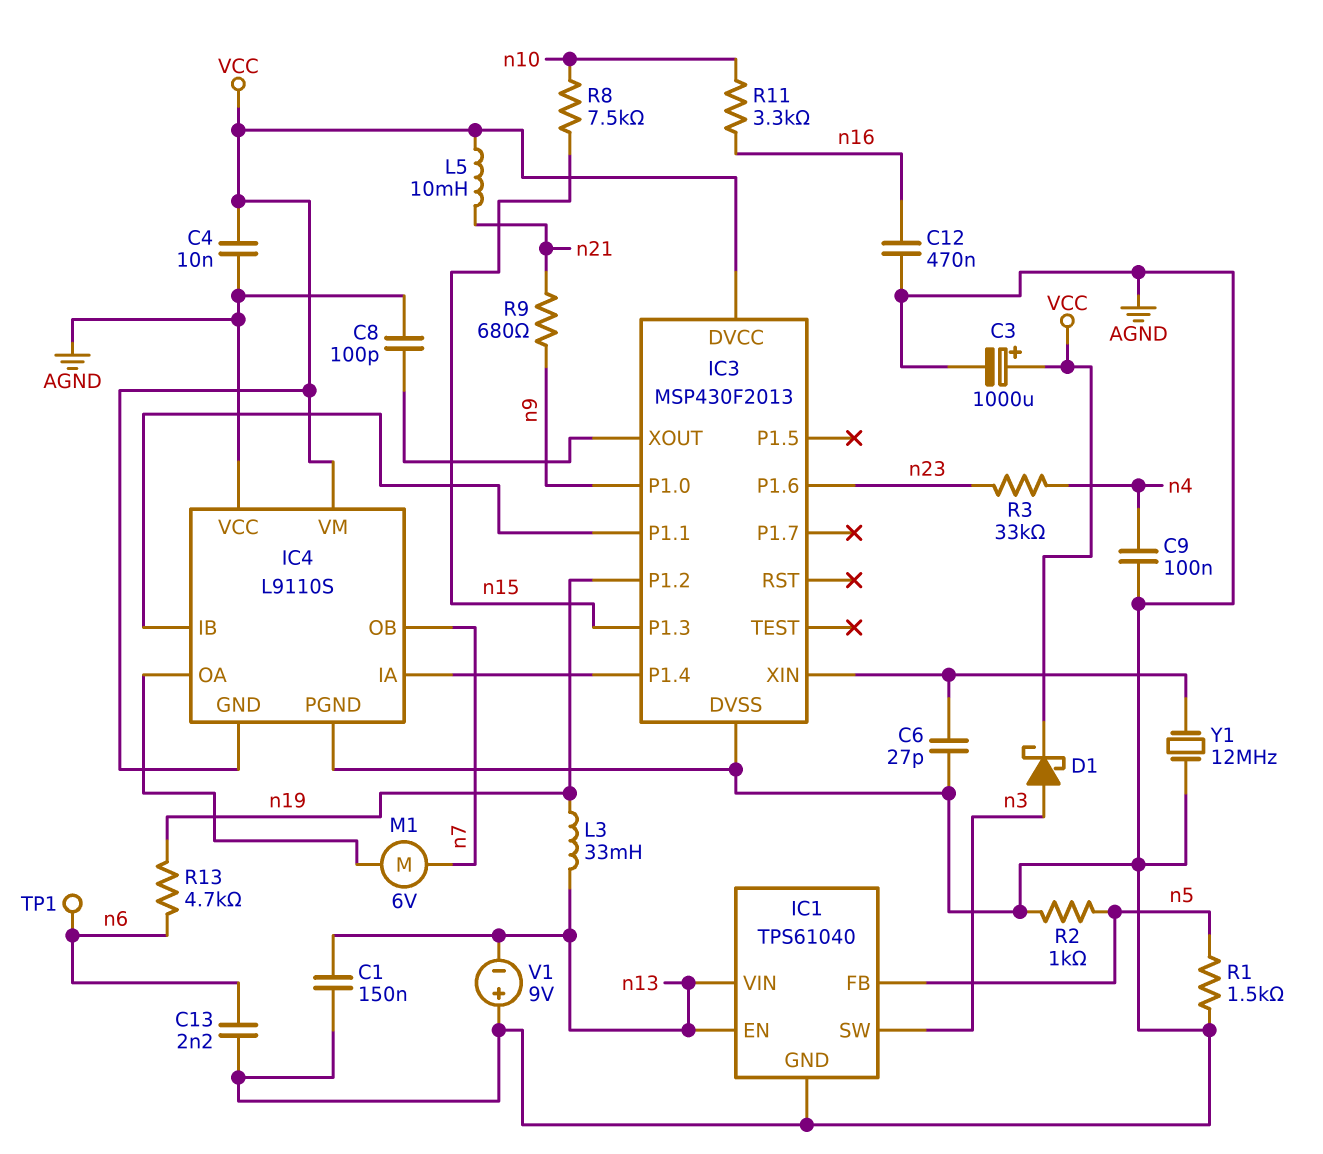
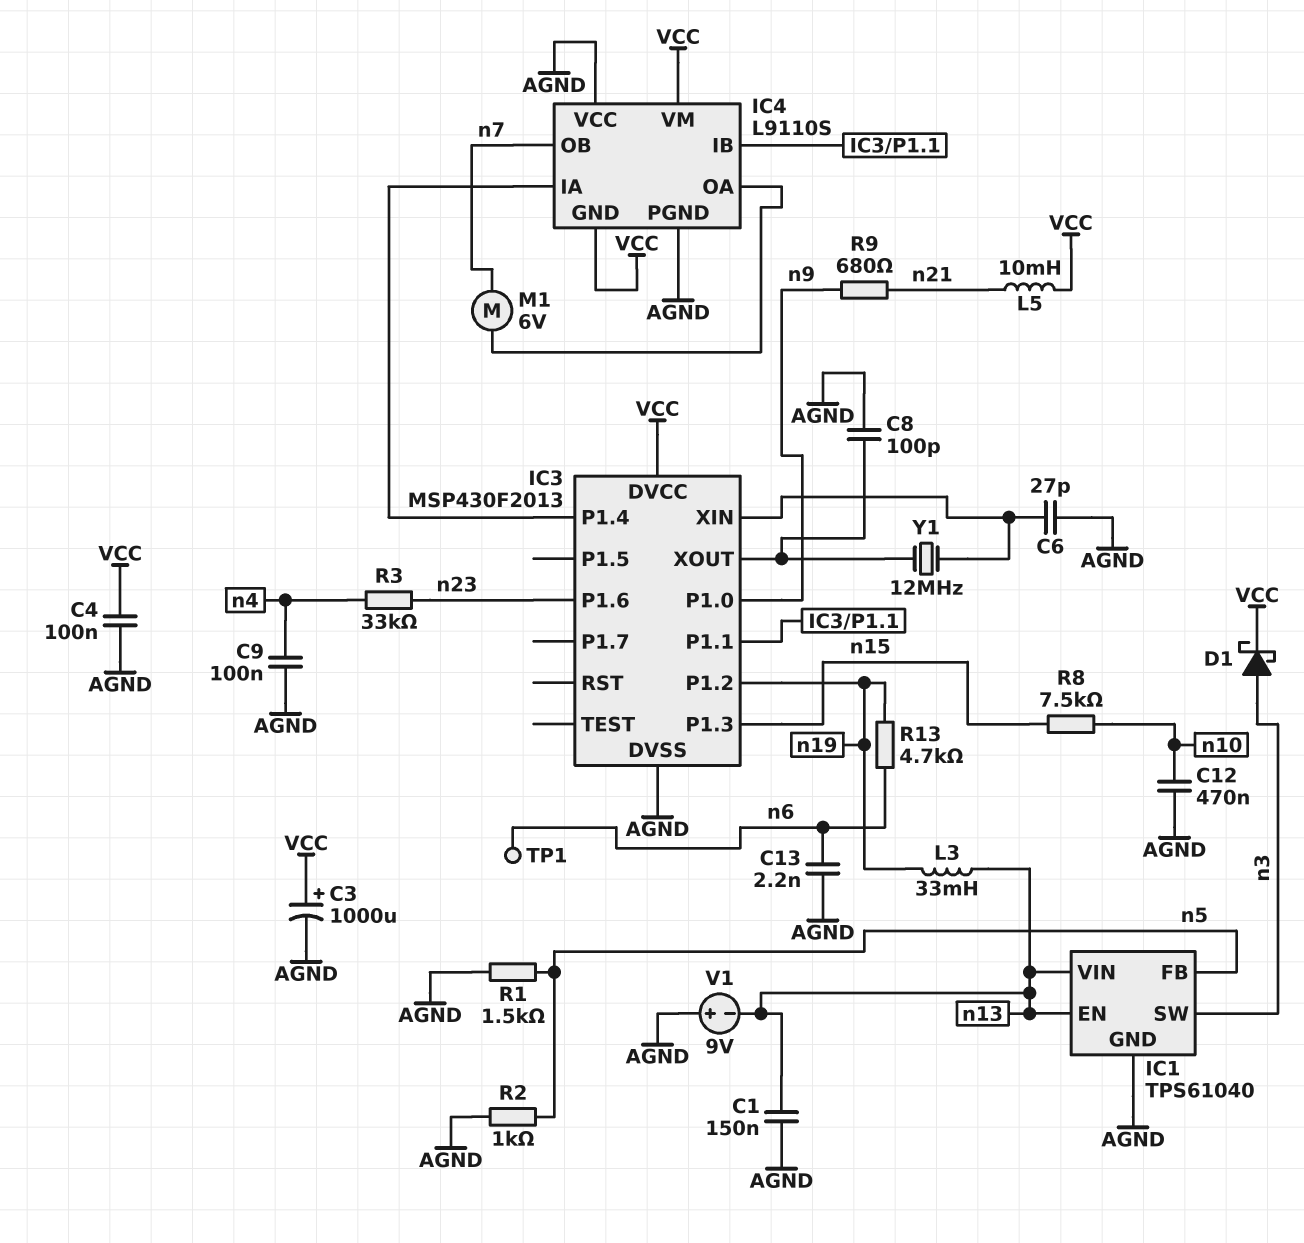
C4: 10nF (AGND, VCC) -> 100nF (AGND, VCC)
C12: 470nF (AGND, n16) -> 470nF (AGND, n10)
R11: 3.3k (n10, n16) -> none
Y1: 12MHz (AGND, IC3/XIN) -> 12MHz (IC3/XIN, IC3/XOUT)

